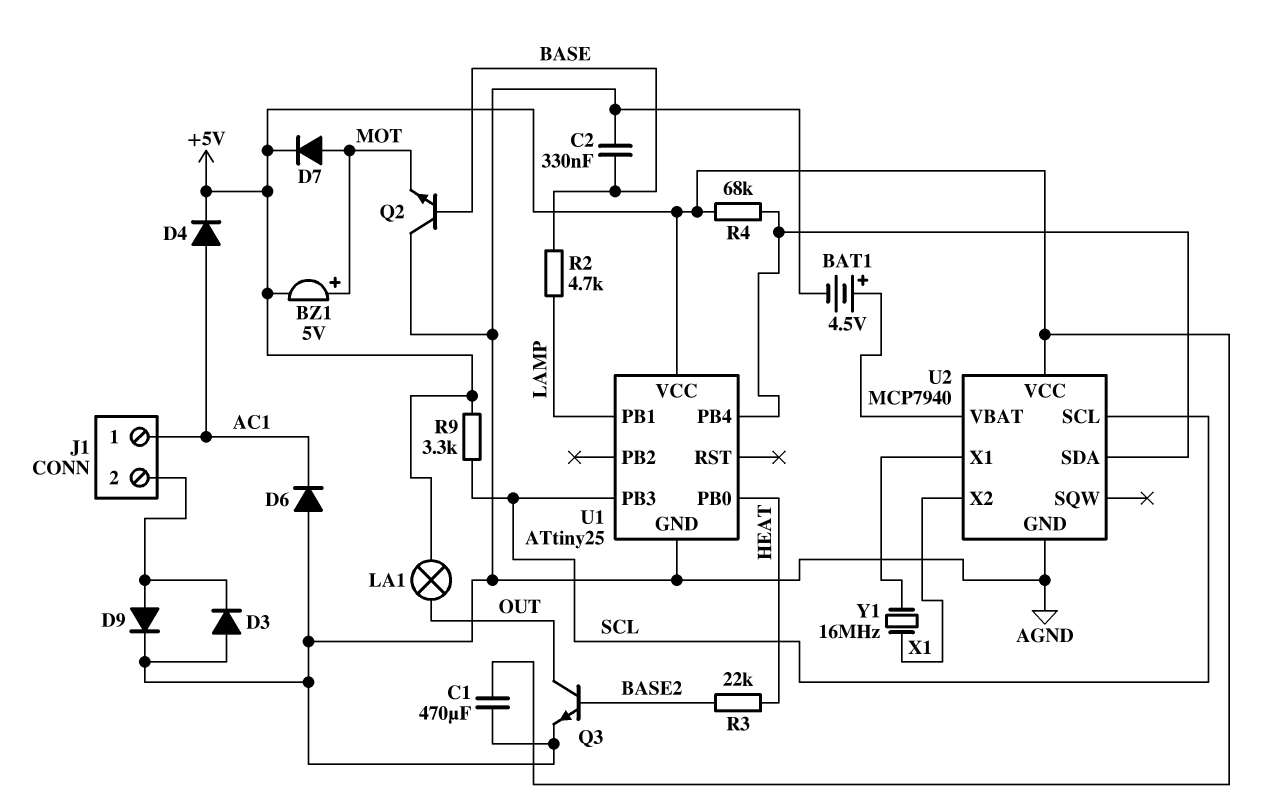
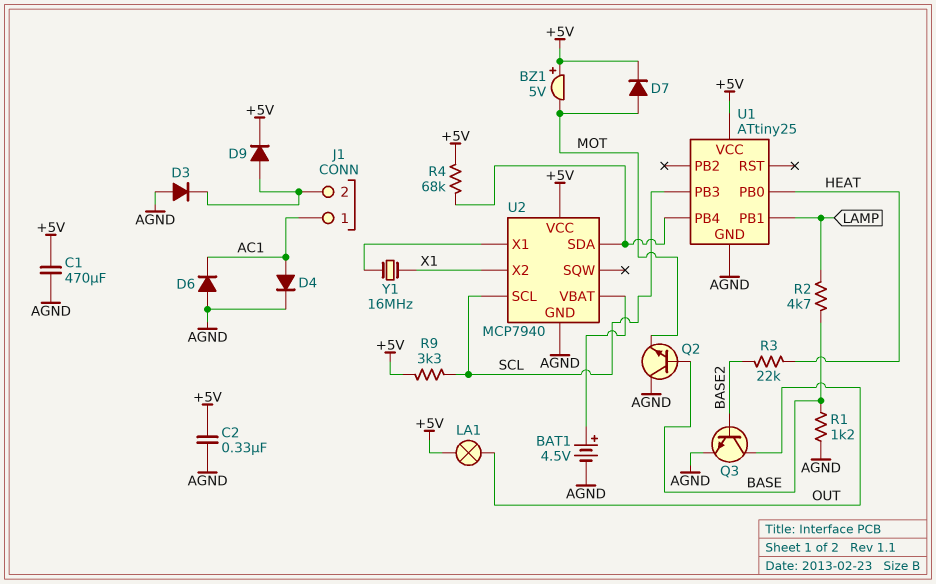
BZ1: buzzer 5V (plus MOT, minus +5V) -> buzzer 5V (plus +5V, minus MOT)
C2: 330nF (AGND, BASE) -> 330nF (+5V, AGND)
D4: diode (A AC1, K +5V) -> diode (A AC1, K AGND)
D9: diode (A J1/2, K AGND) -> diode (A J1/2, K +5V)
R1: none -> 1.2k (AGND, BASE)

